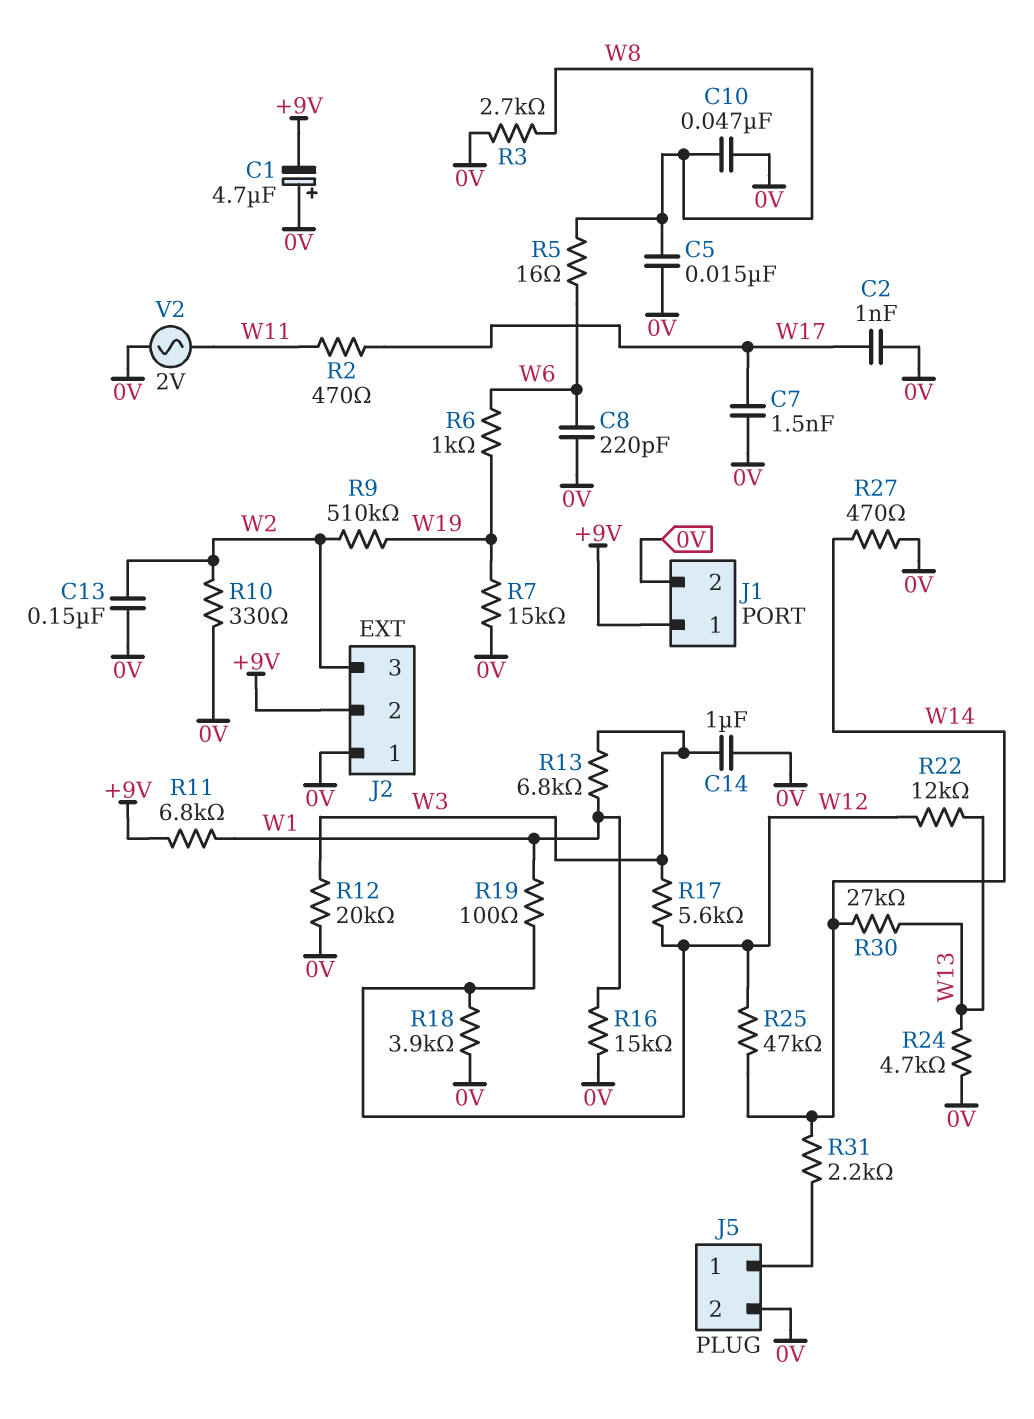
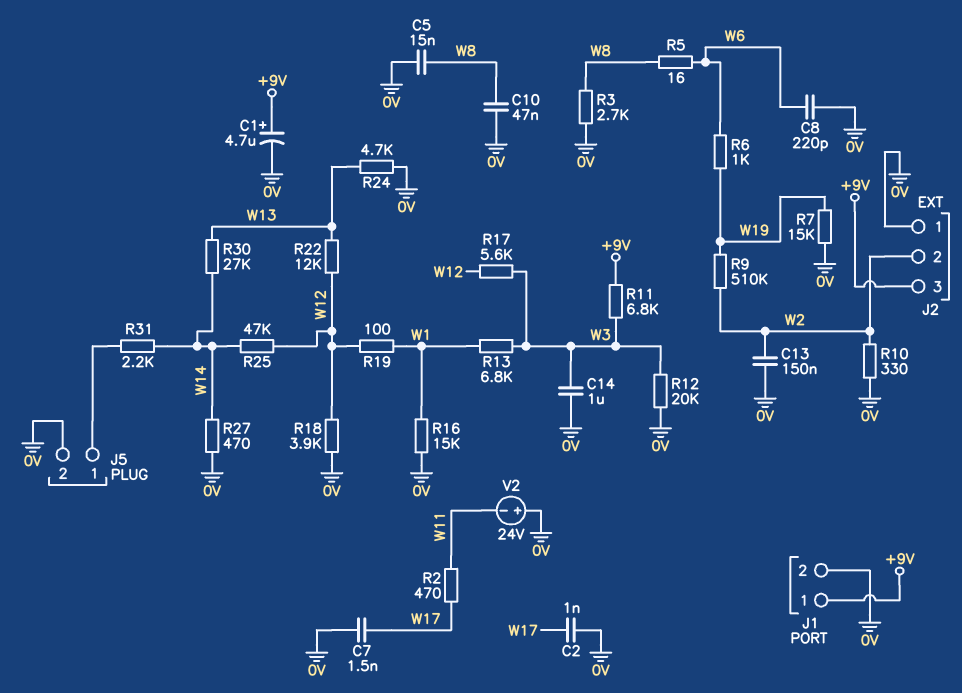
C1: 4.7uF (plus 0V, minus +9V) -> 4.7uF (plus +9V, minus 0V)
J2 pin 2: +9V -> W2
J2 pin 3: W2 -> +9V
R11: 6.8k (+9V, W1) -> 6.8k (+9V, W3)
V2: AC 2V (0V, W11) -> 24V (plus 0V, minus W11)

